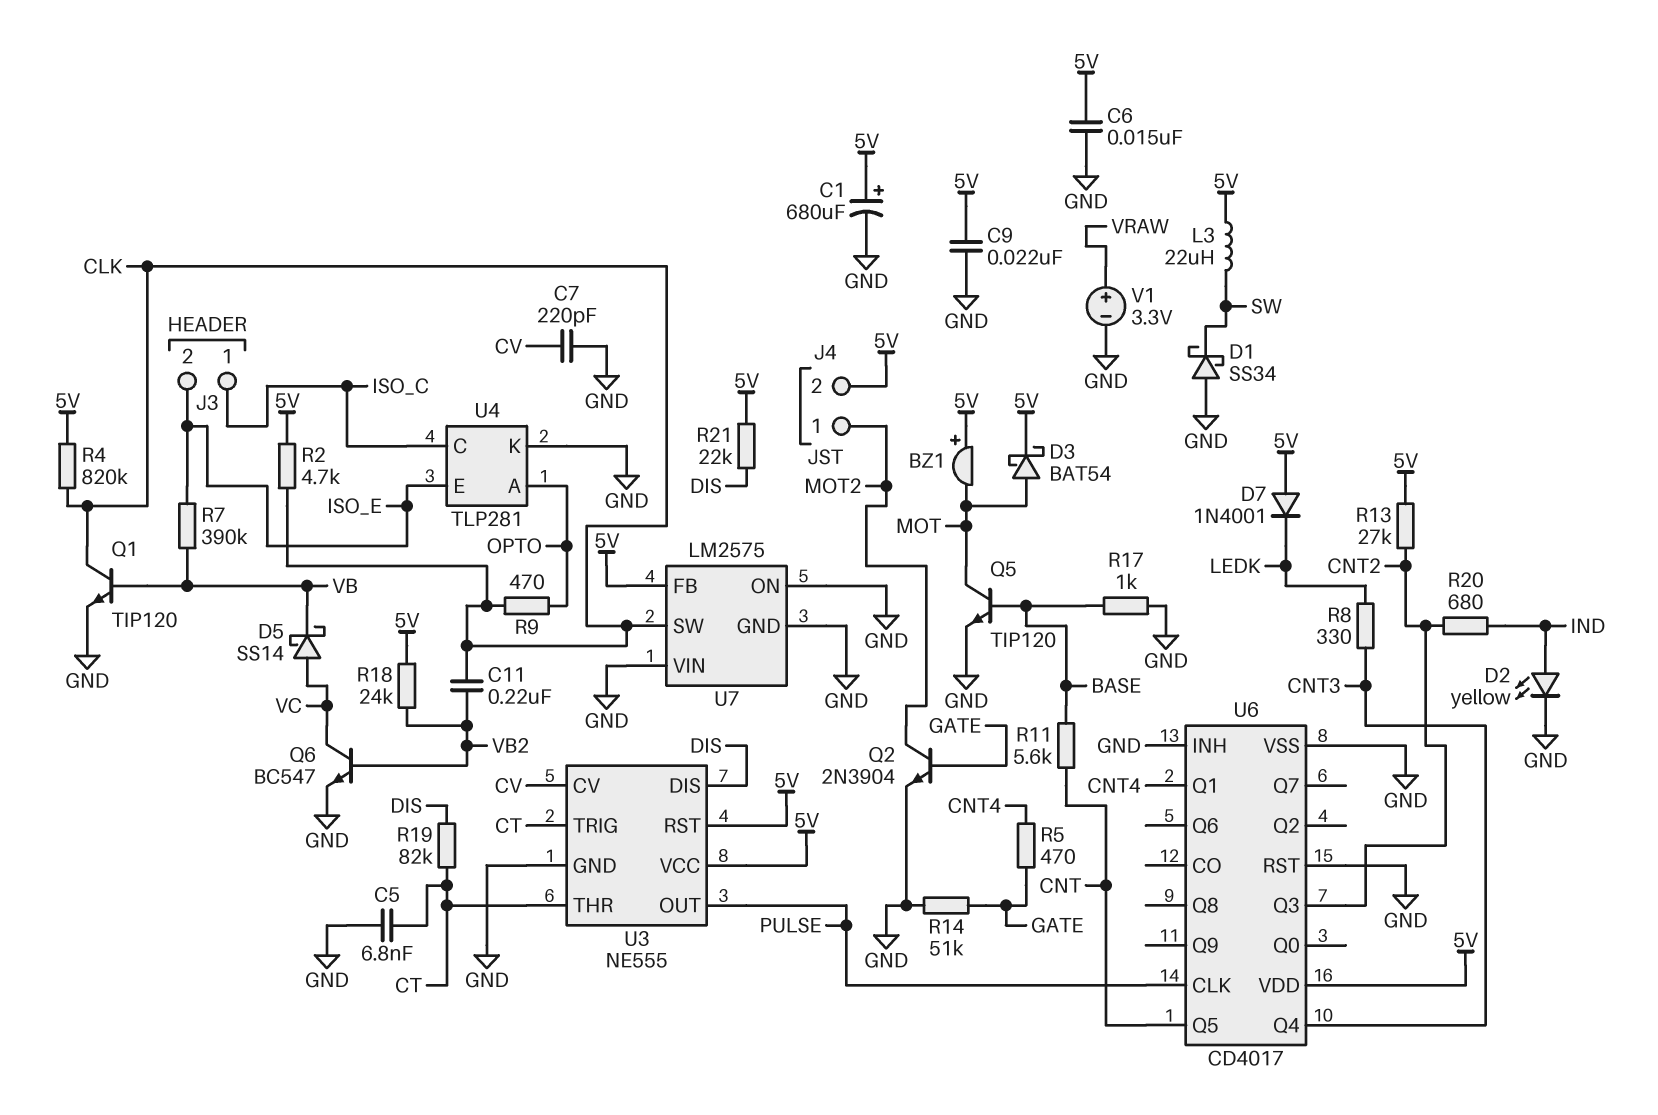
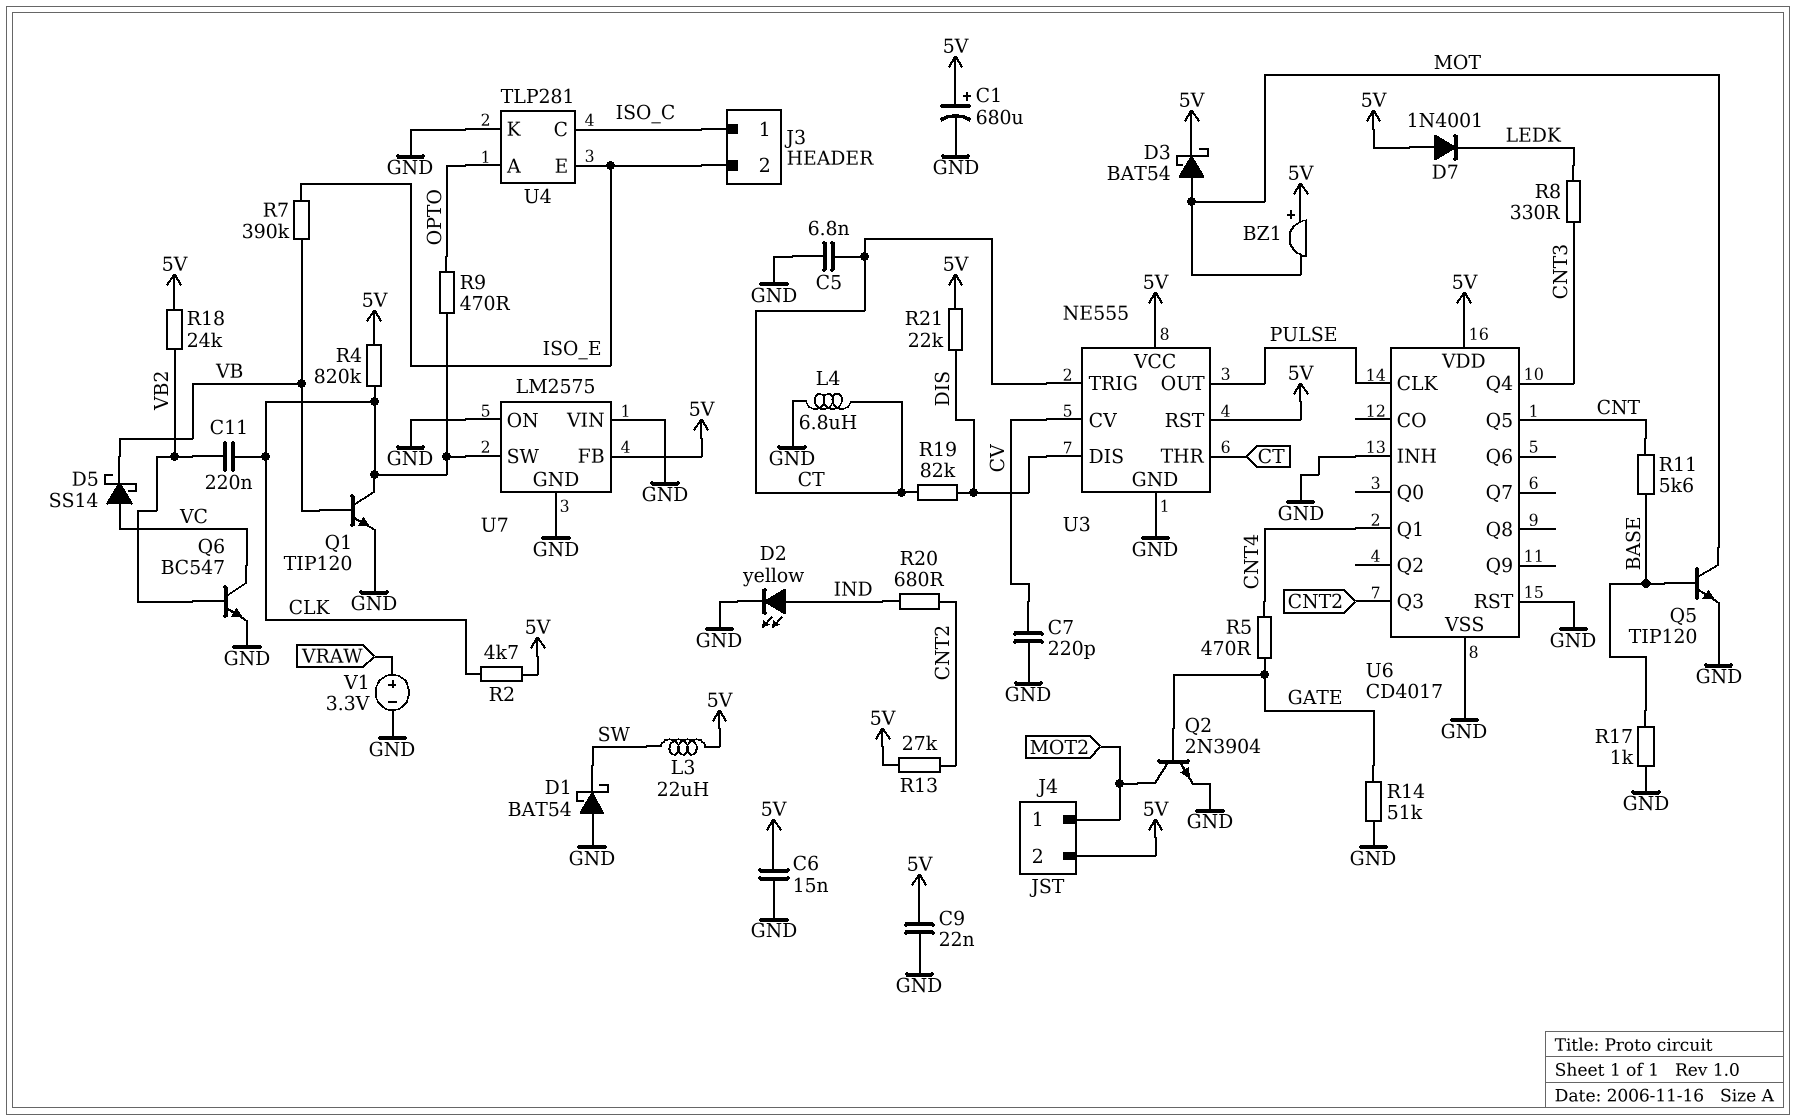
D1: schottky SS34 (A GND, K SW) -> schottky BAT54 (A GND, K SW)
L4: none -> 6.8uH (CT, GND)

